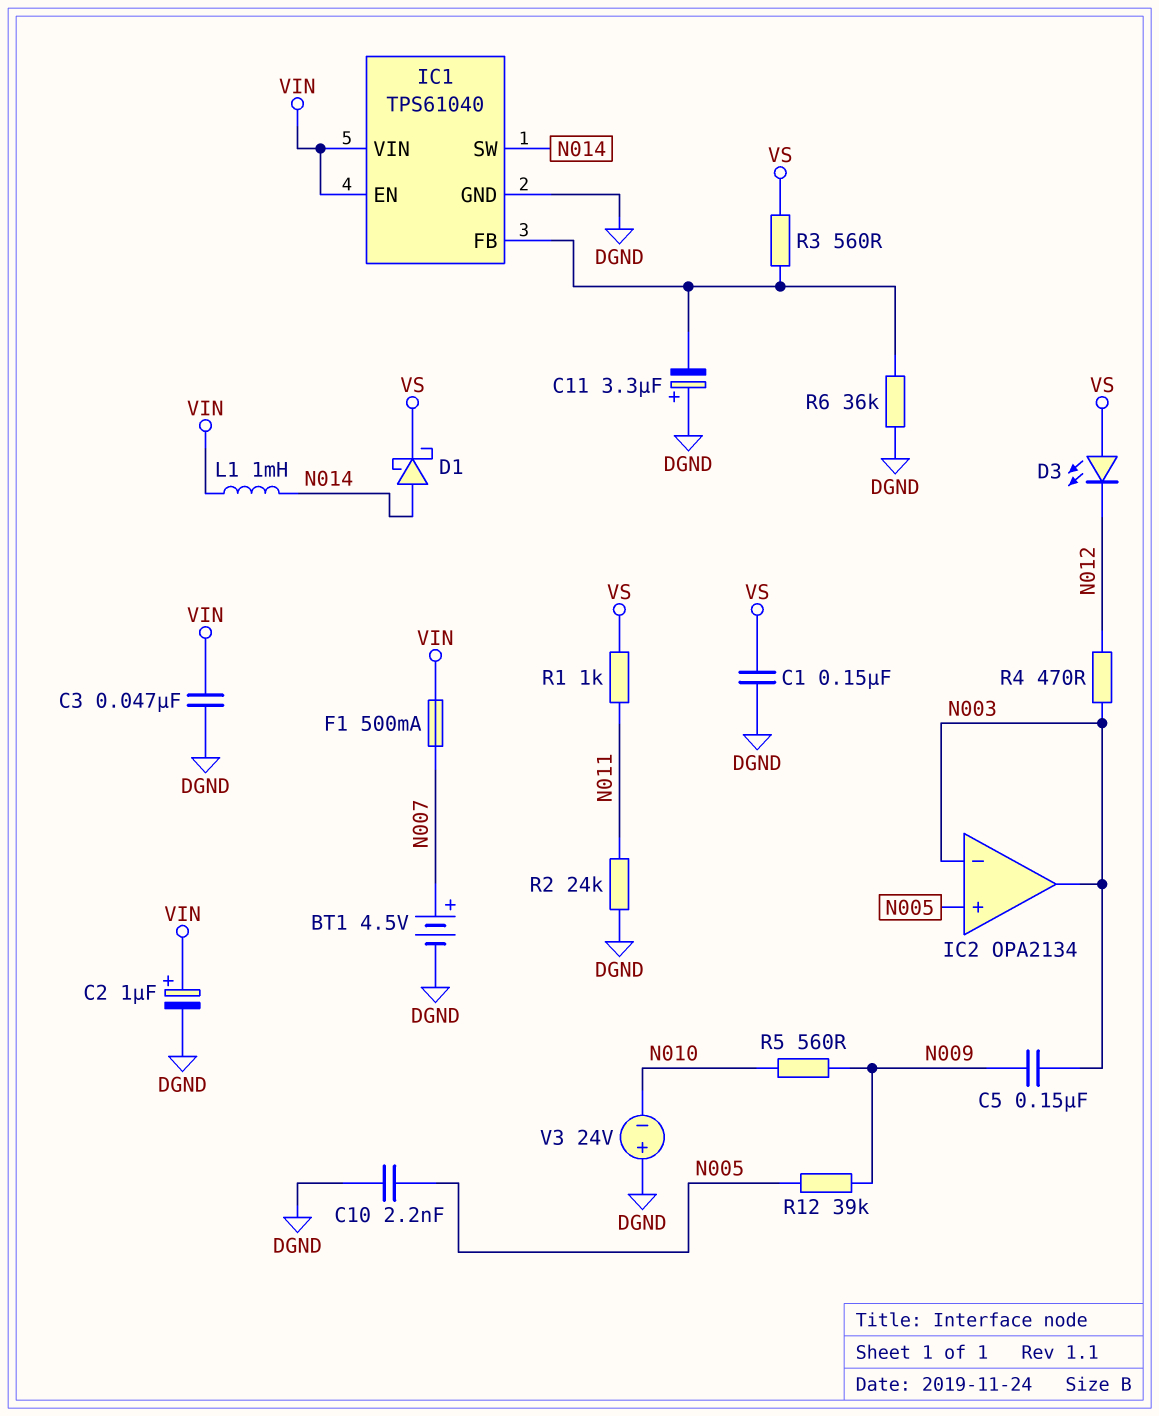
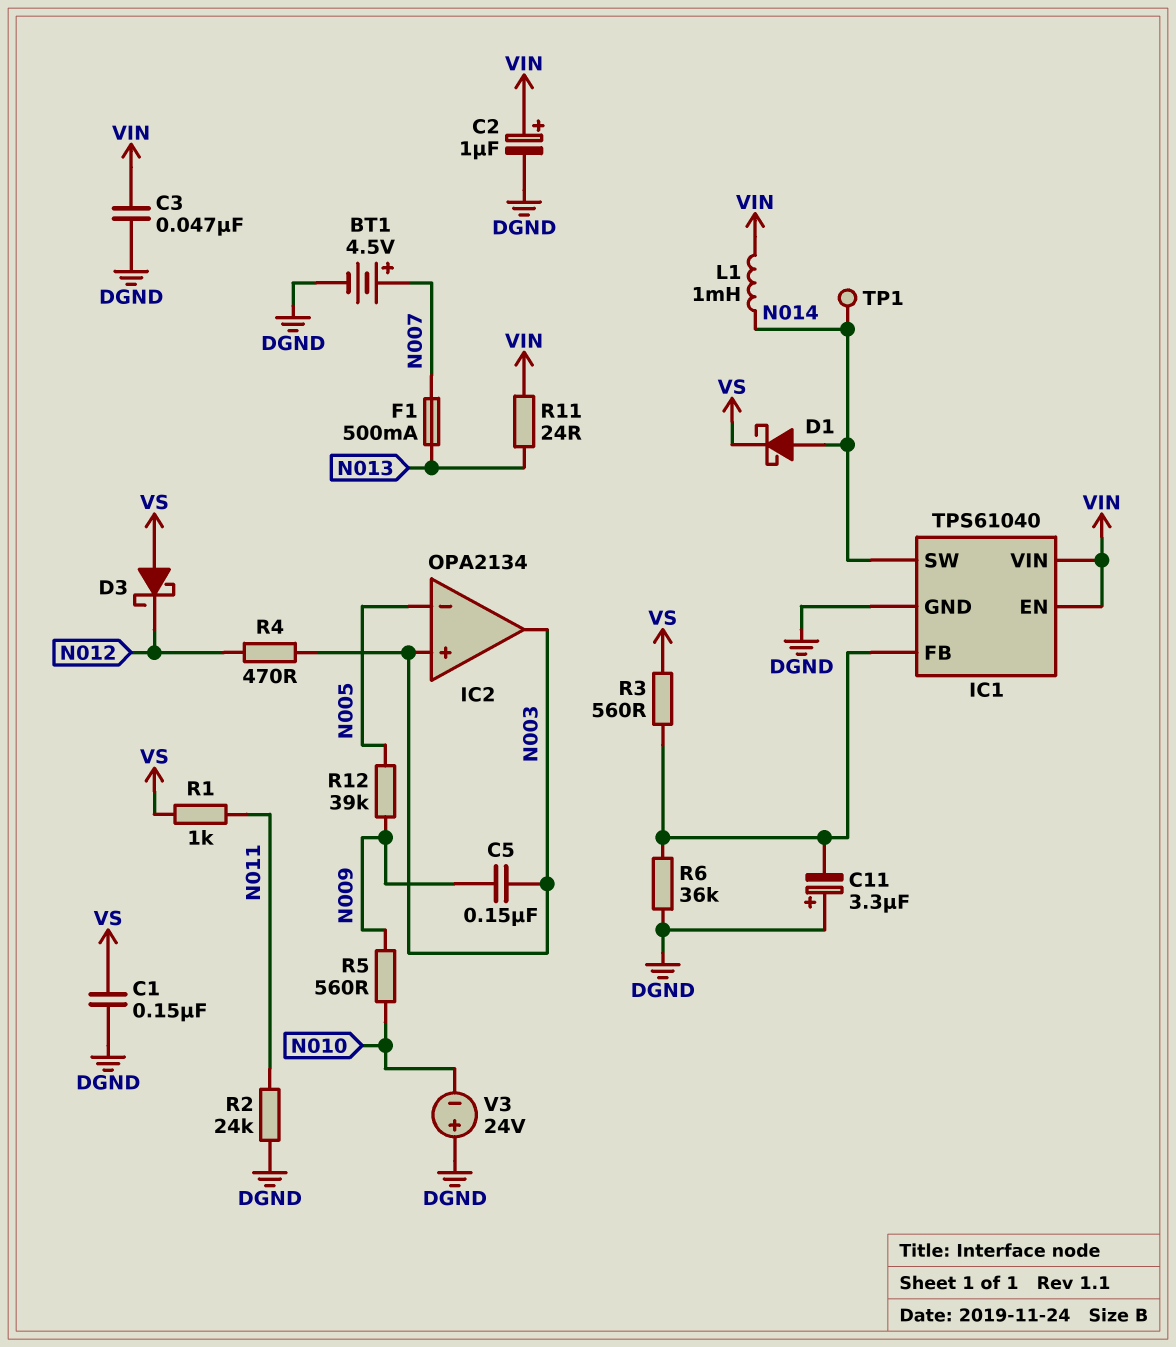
C10: 2.2nF (DGND, N005) -> none
D3: LED (A VS, K N012) -> schottky (A VS, K N012)
F1: 500mA (N007, VIN) -> 500mA (N007, N013)
IC2 pin in+: N005 -> N003
IC2 pin in-: N003 -> N005
R11: none -> 24 (N013, VIN)
TP1: none -> test point (N014)

